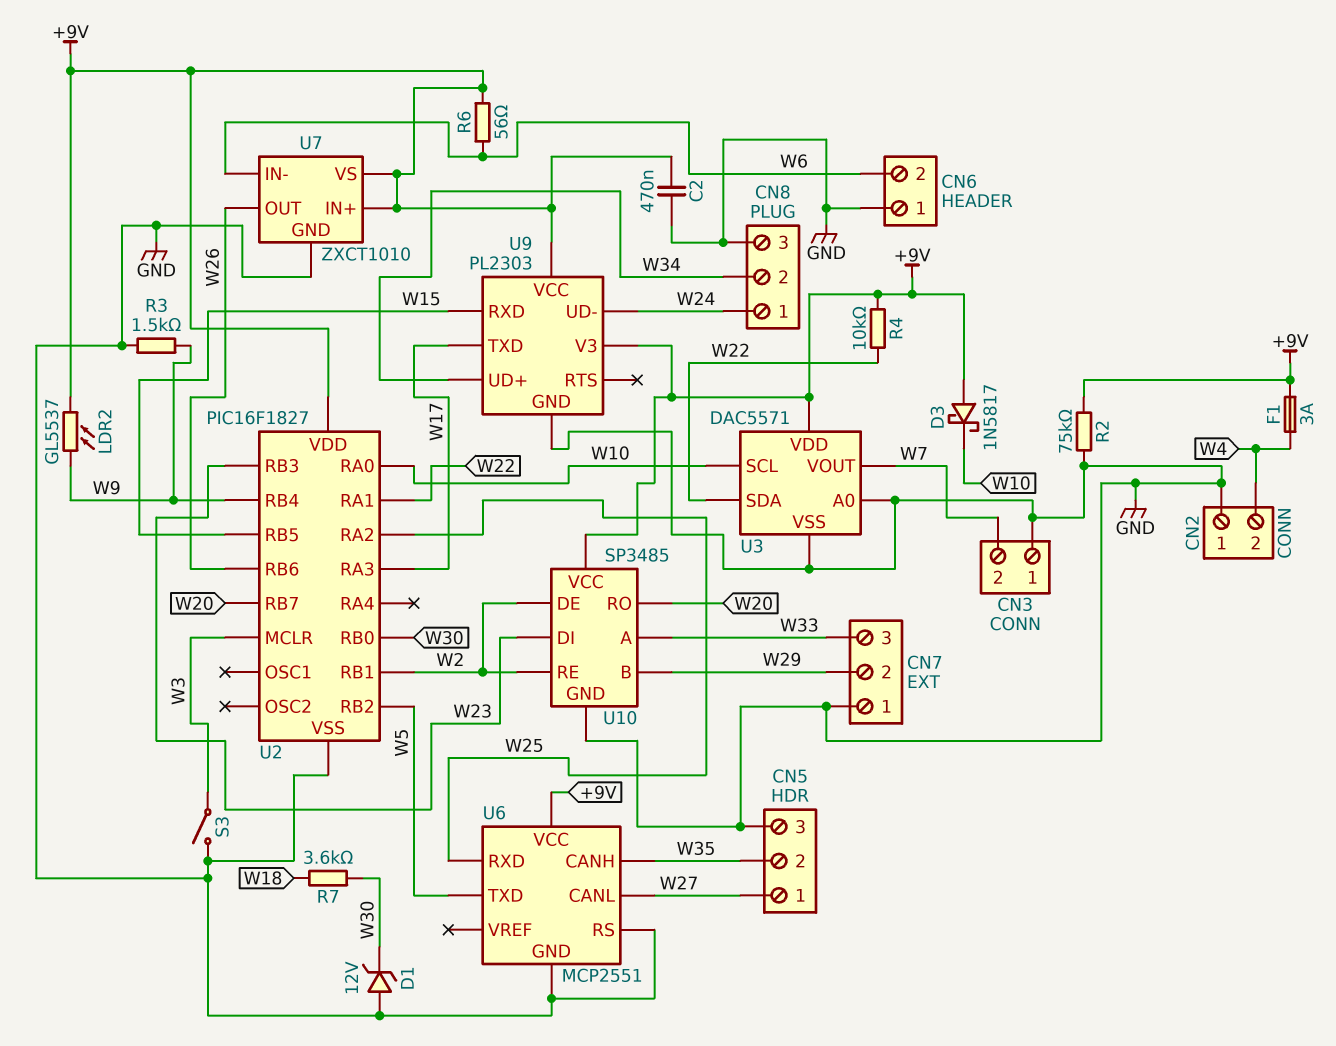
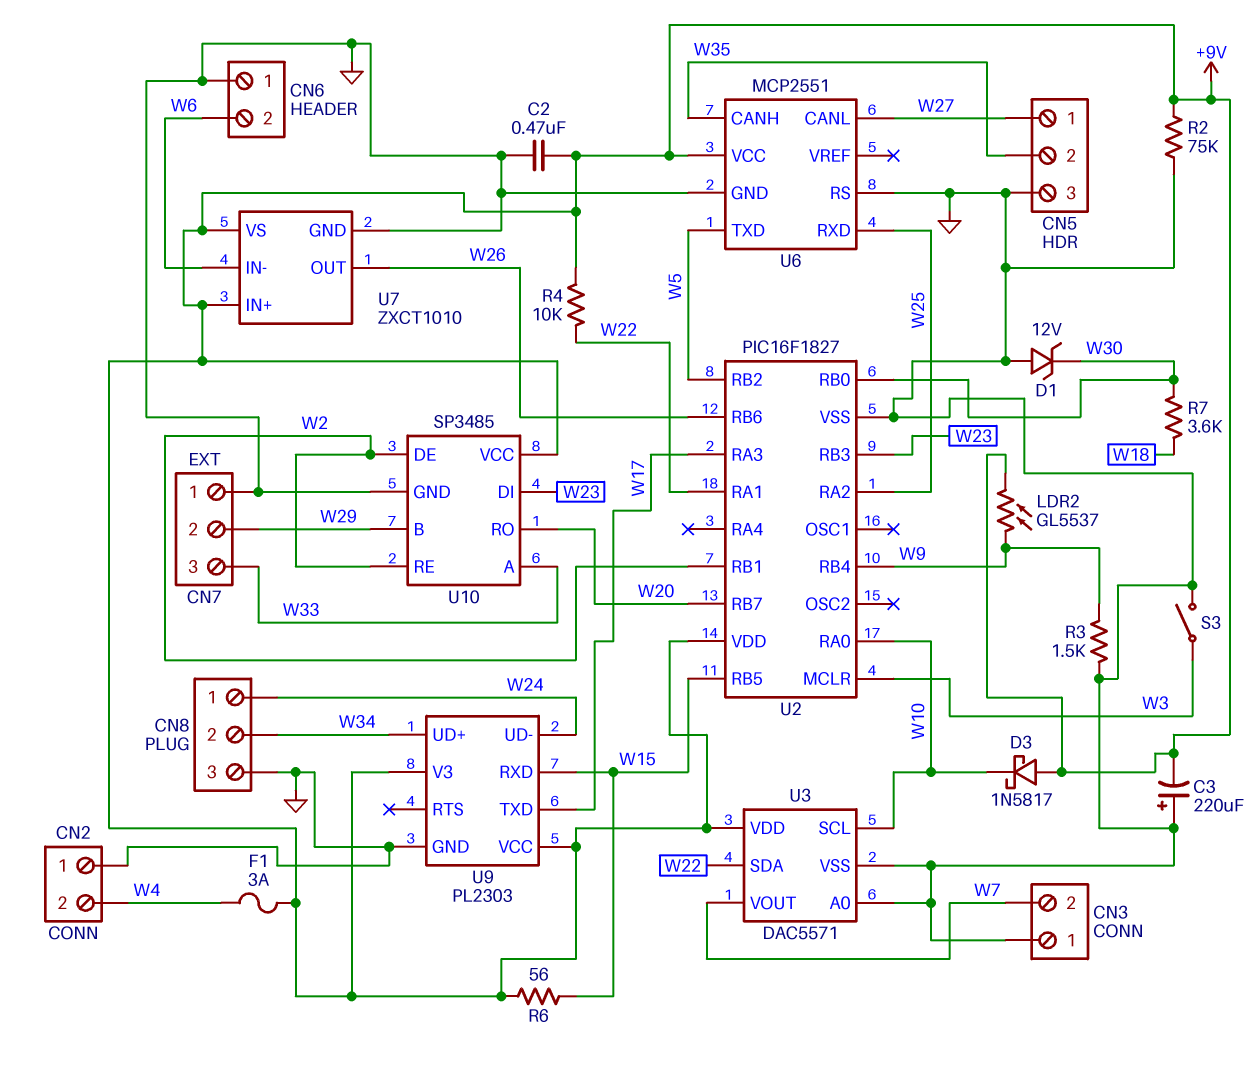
C3: none -> 220uF (plus GND, minus +9V)
R6: 56 (+9V, W6) -> 56 (+9V, W15)

